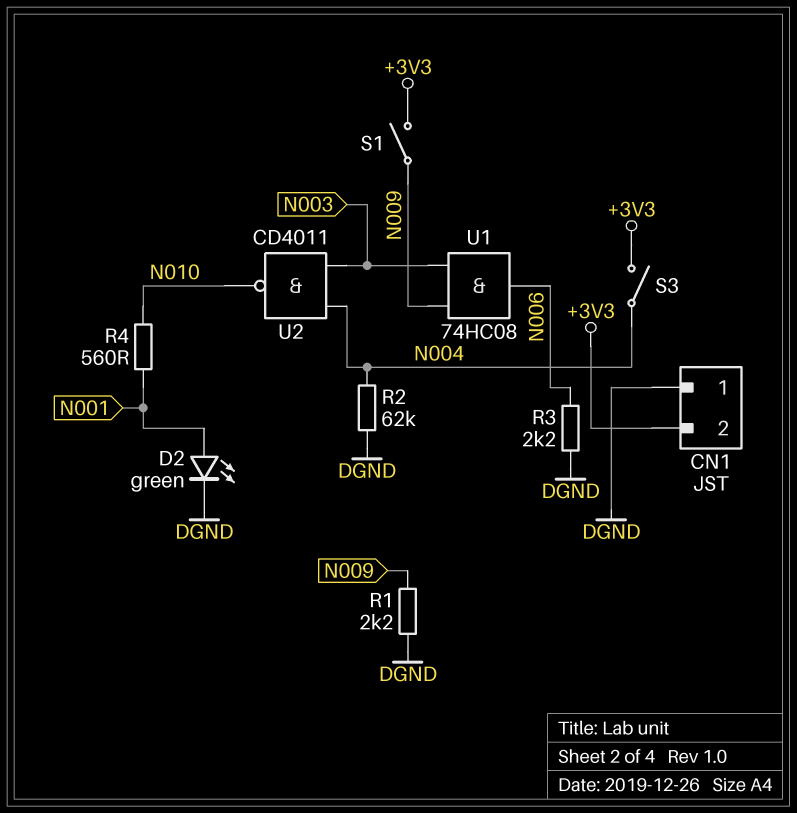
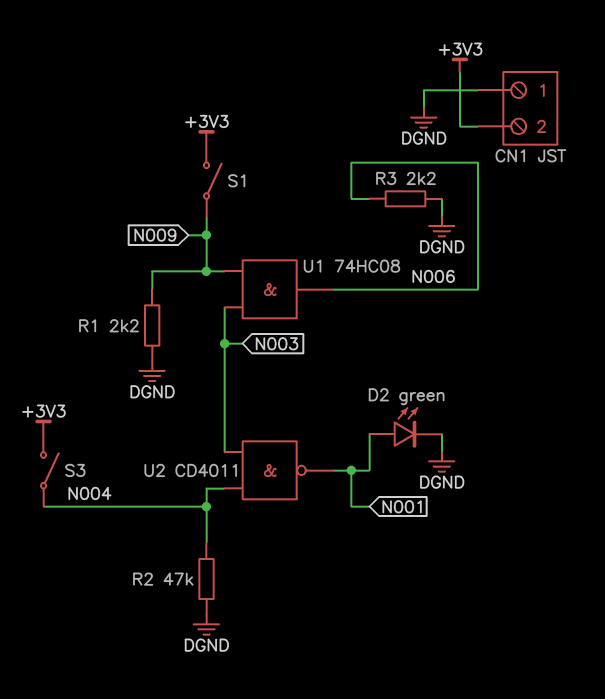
R2: 62k (DGND, N004) -> 47k (DGND, N004)
R4: 560 (N001, N010) -> none
U2: NAND CD4011 (in N003, in N004, out N010) -> NAND CD4011 (in N003, in N004, out N001)

